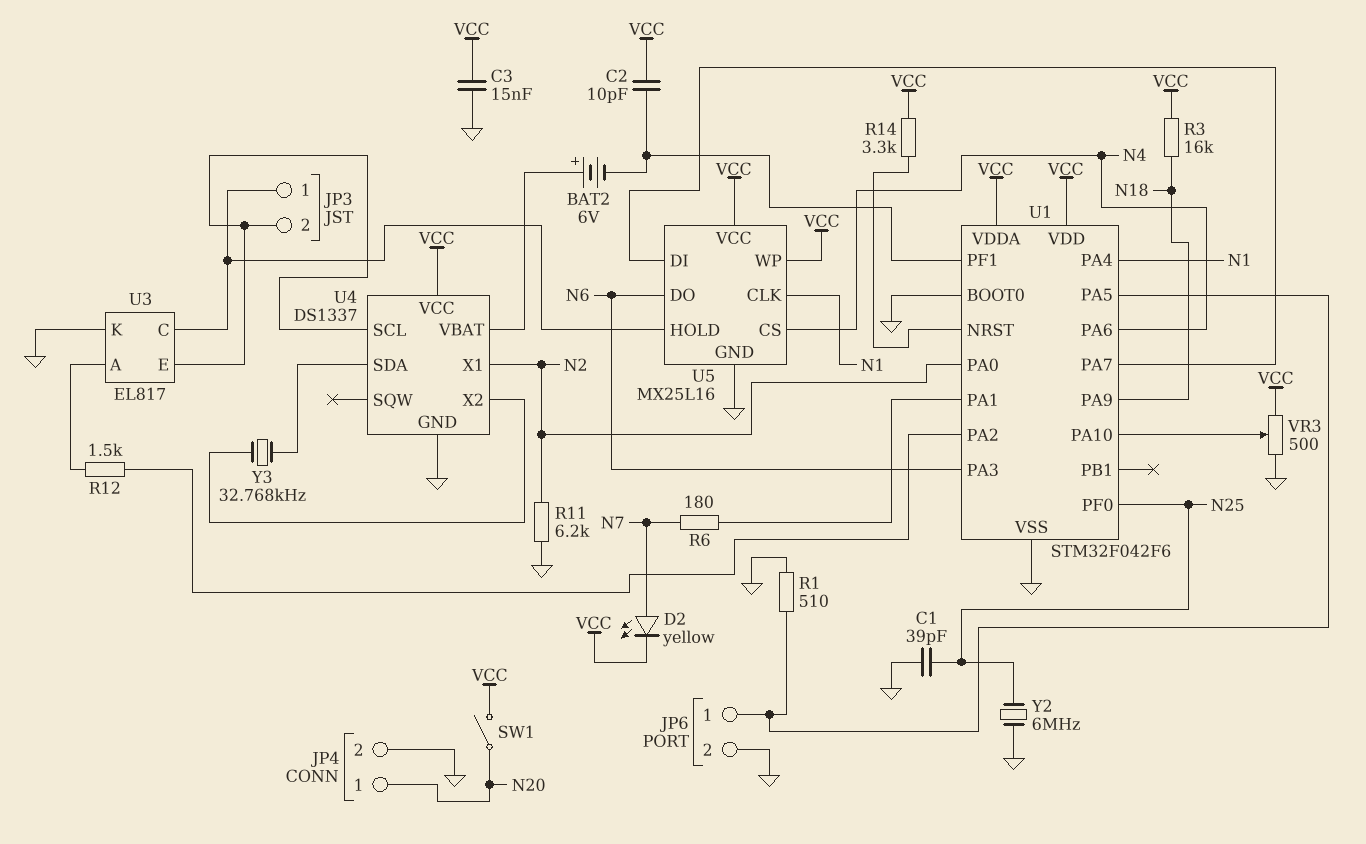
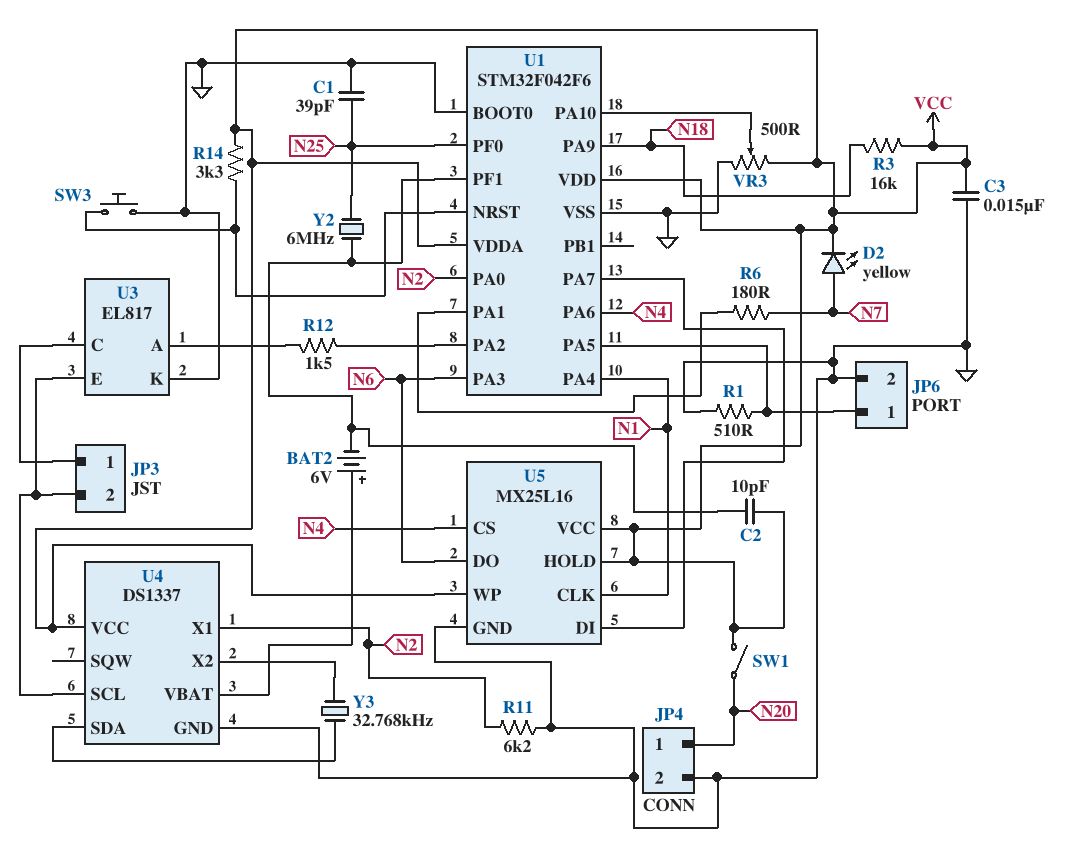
SW3: none -> button (GND, U1/NRST)
U5 pin HOLD: JP3/1 -> VCC
Y2: 6MHz (GND, N25) -> 6MHz (N25, U1/PF1)

